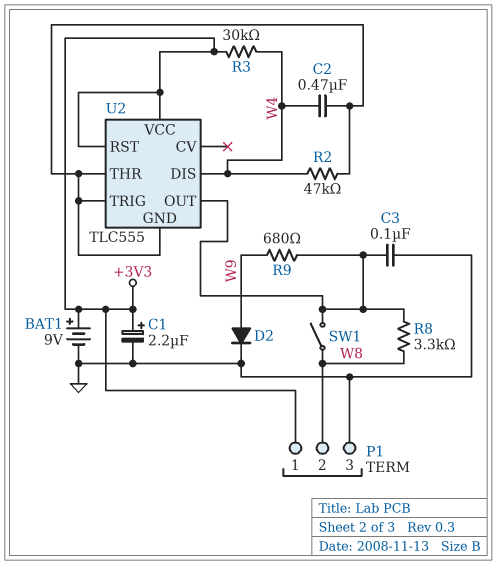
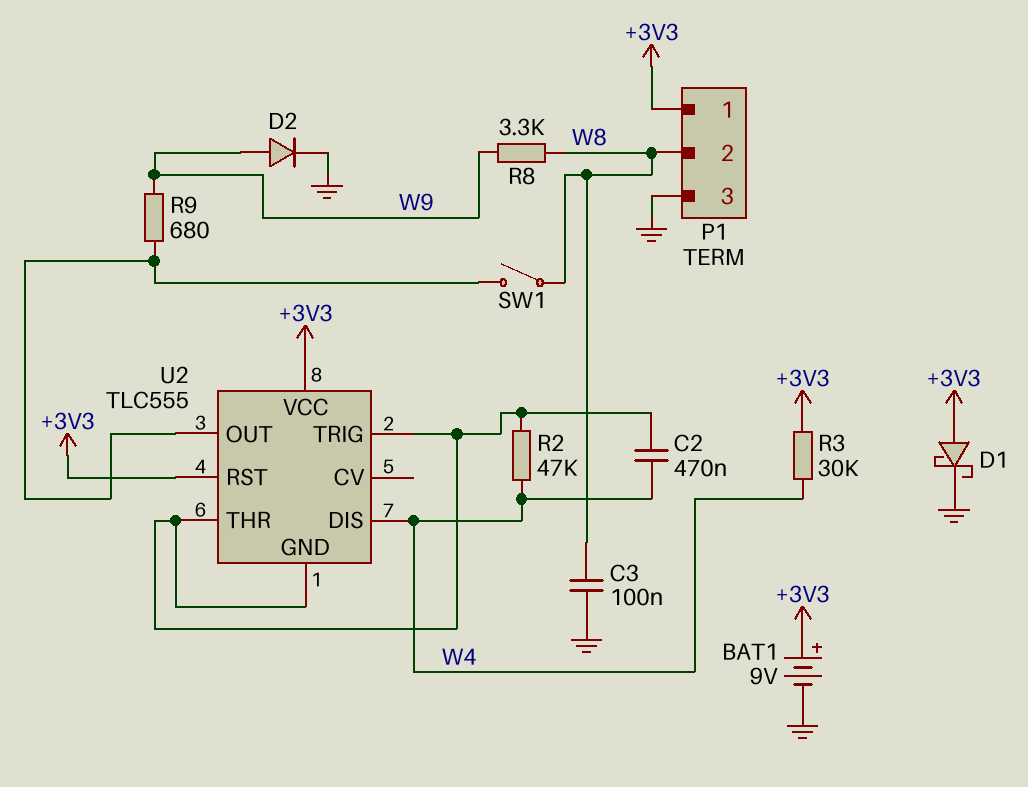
C1: 2.2uF (plus +3V3, minus GND) -> none
C3: 100nF (GND, U2/OUT) -> 100nF (GND, W8)
D1: none -> schottky (A +3V3, K GND)
R8: 3.3k (U2/OUT, W8) -> 3.3k (W8, W9)

